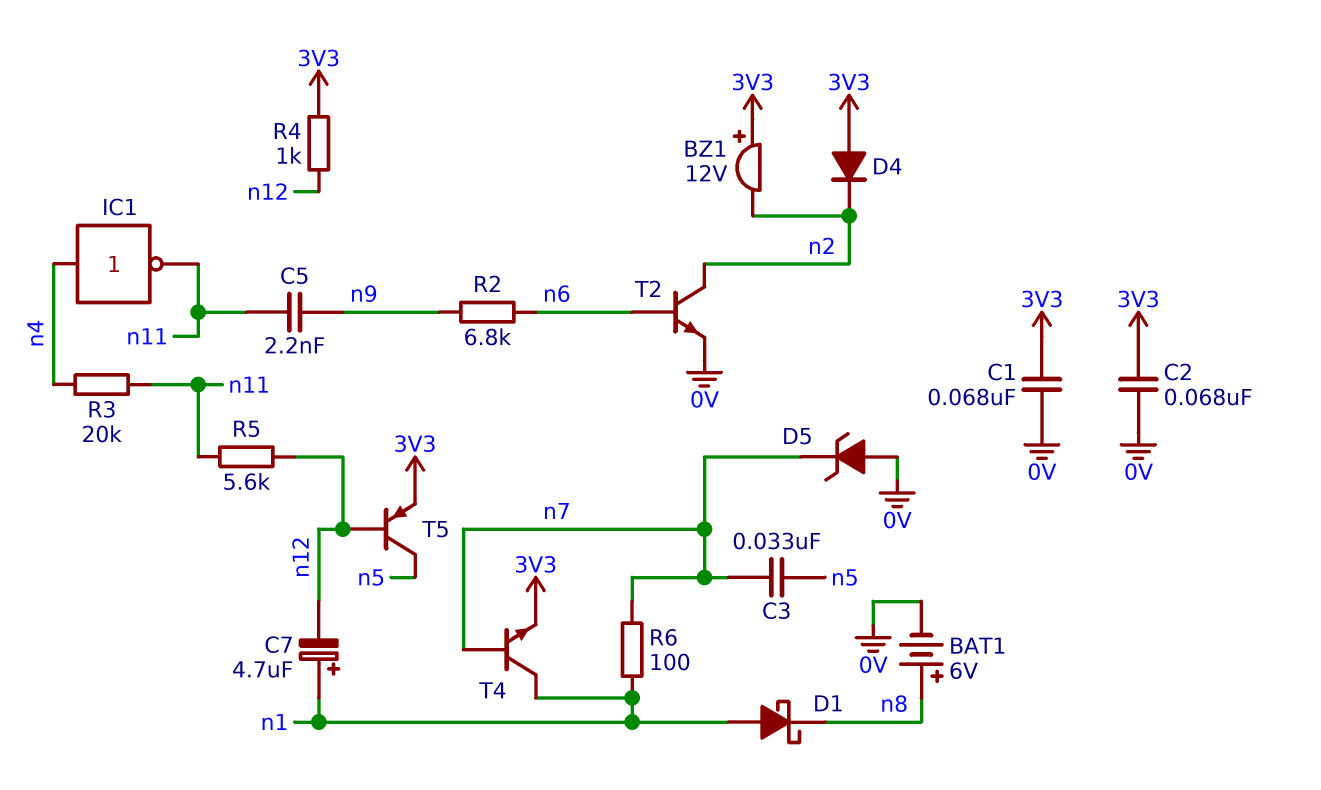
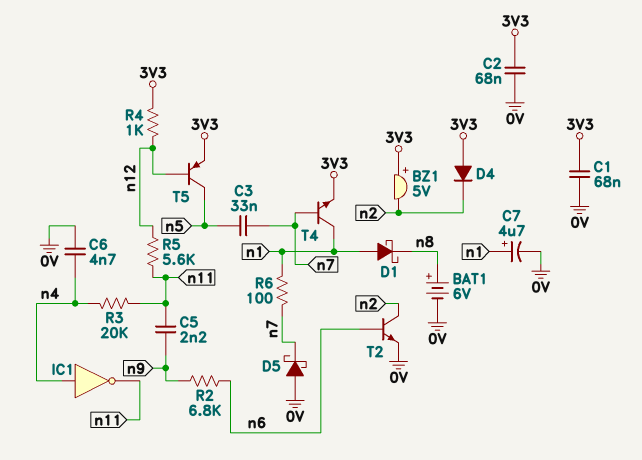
BZ1: buzzer 12V (plus 3V3, minus n2) -> buzzer 5V (plus 3V3, minus n2)
C6: none -> 4.7nF (0V, n4)
C7: 4.7uF (plus n1, minus n12) -> 4.7uF (plus n1, minus 0V)
D5: zener (A 0V, K n7) -> schottky (A 0V, K n7)

